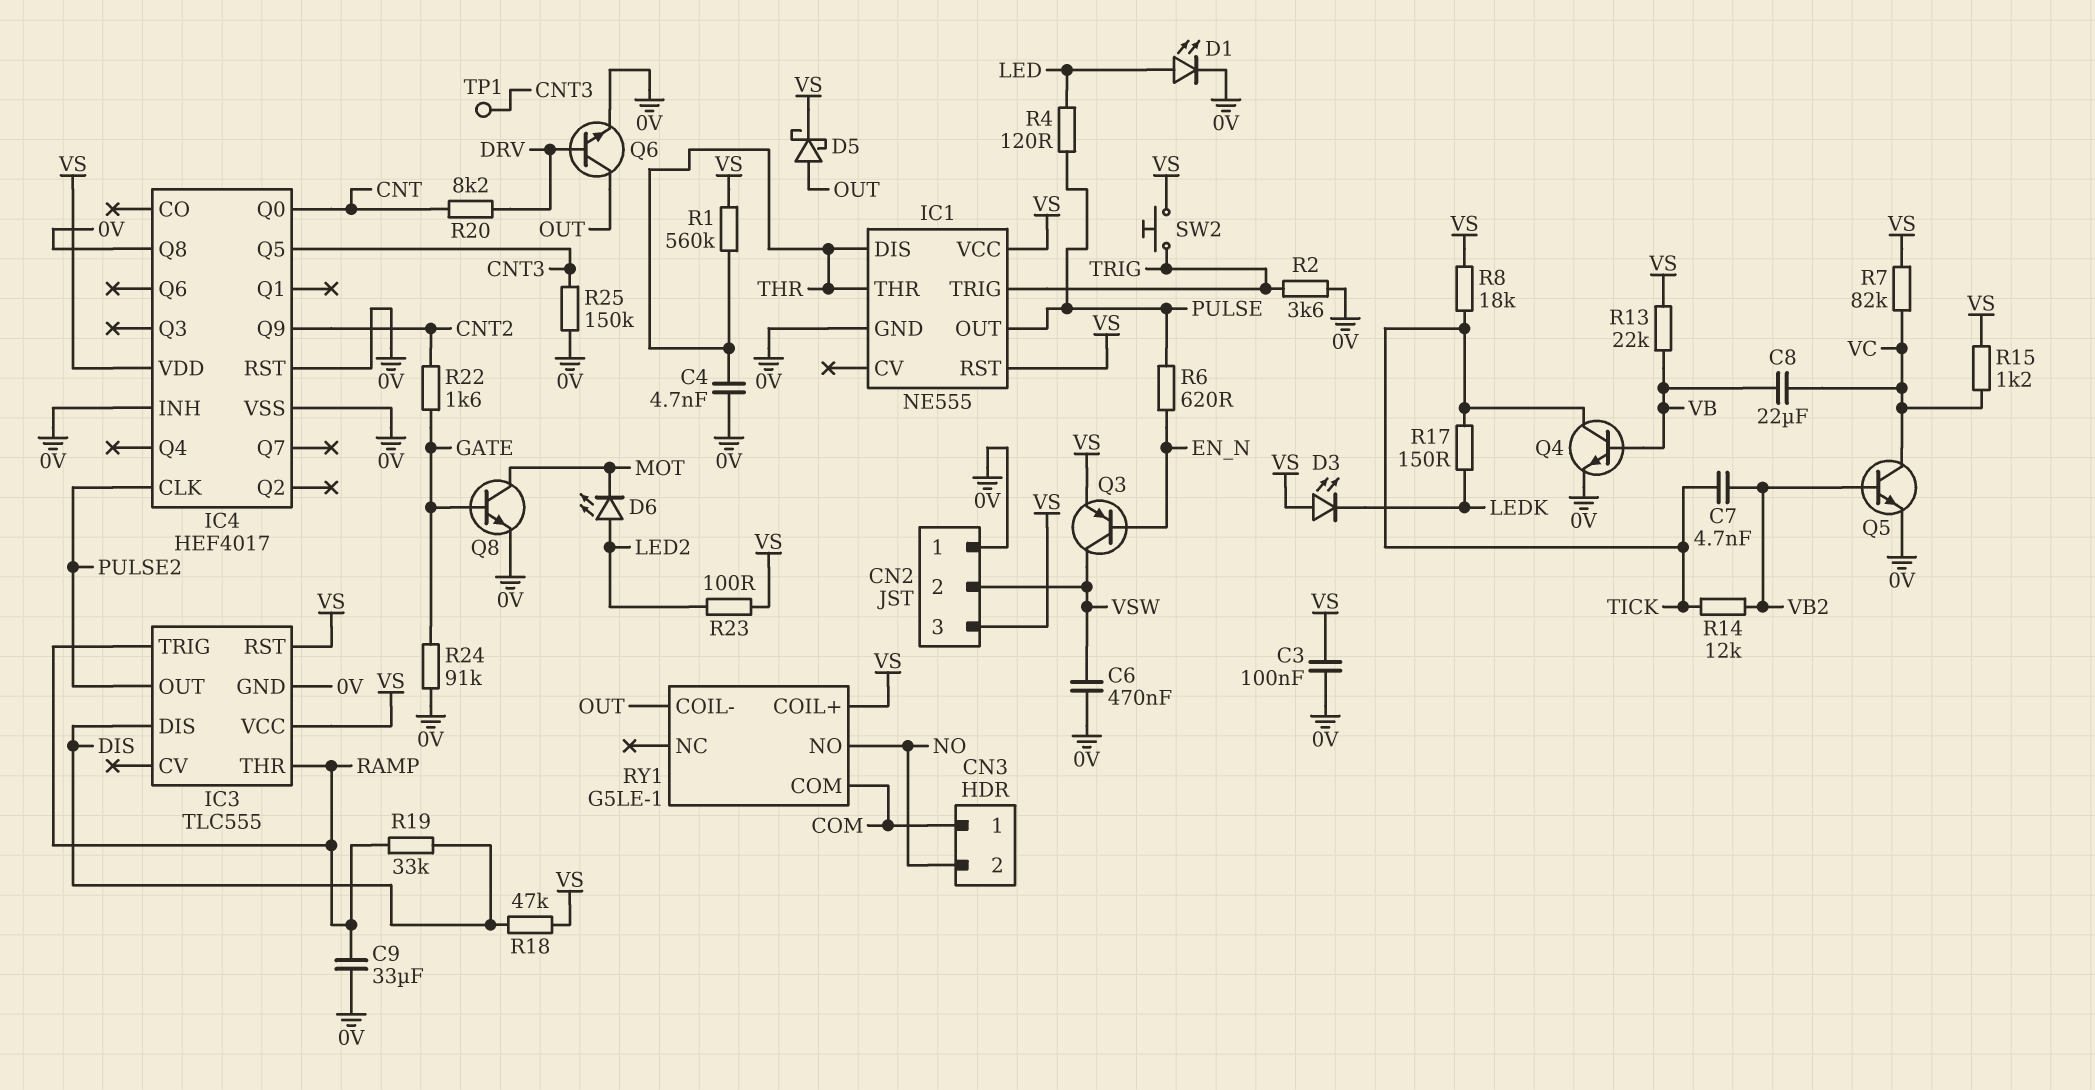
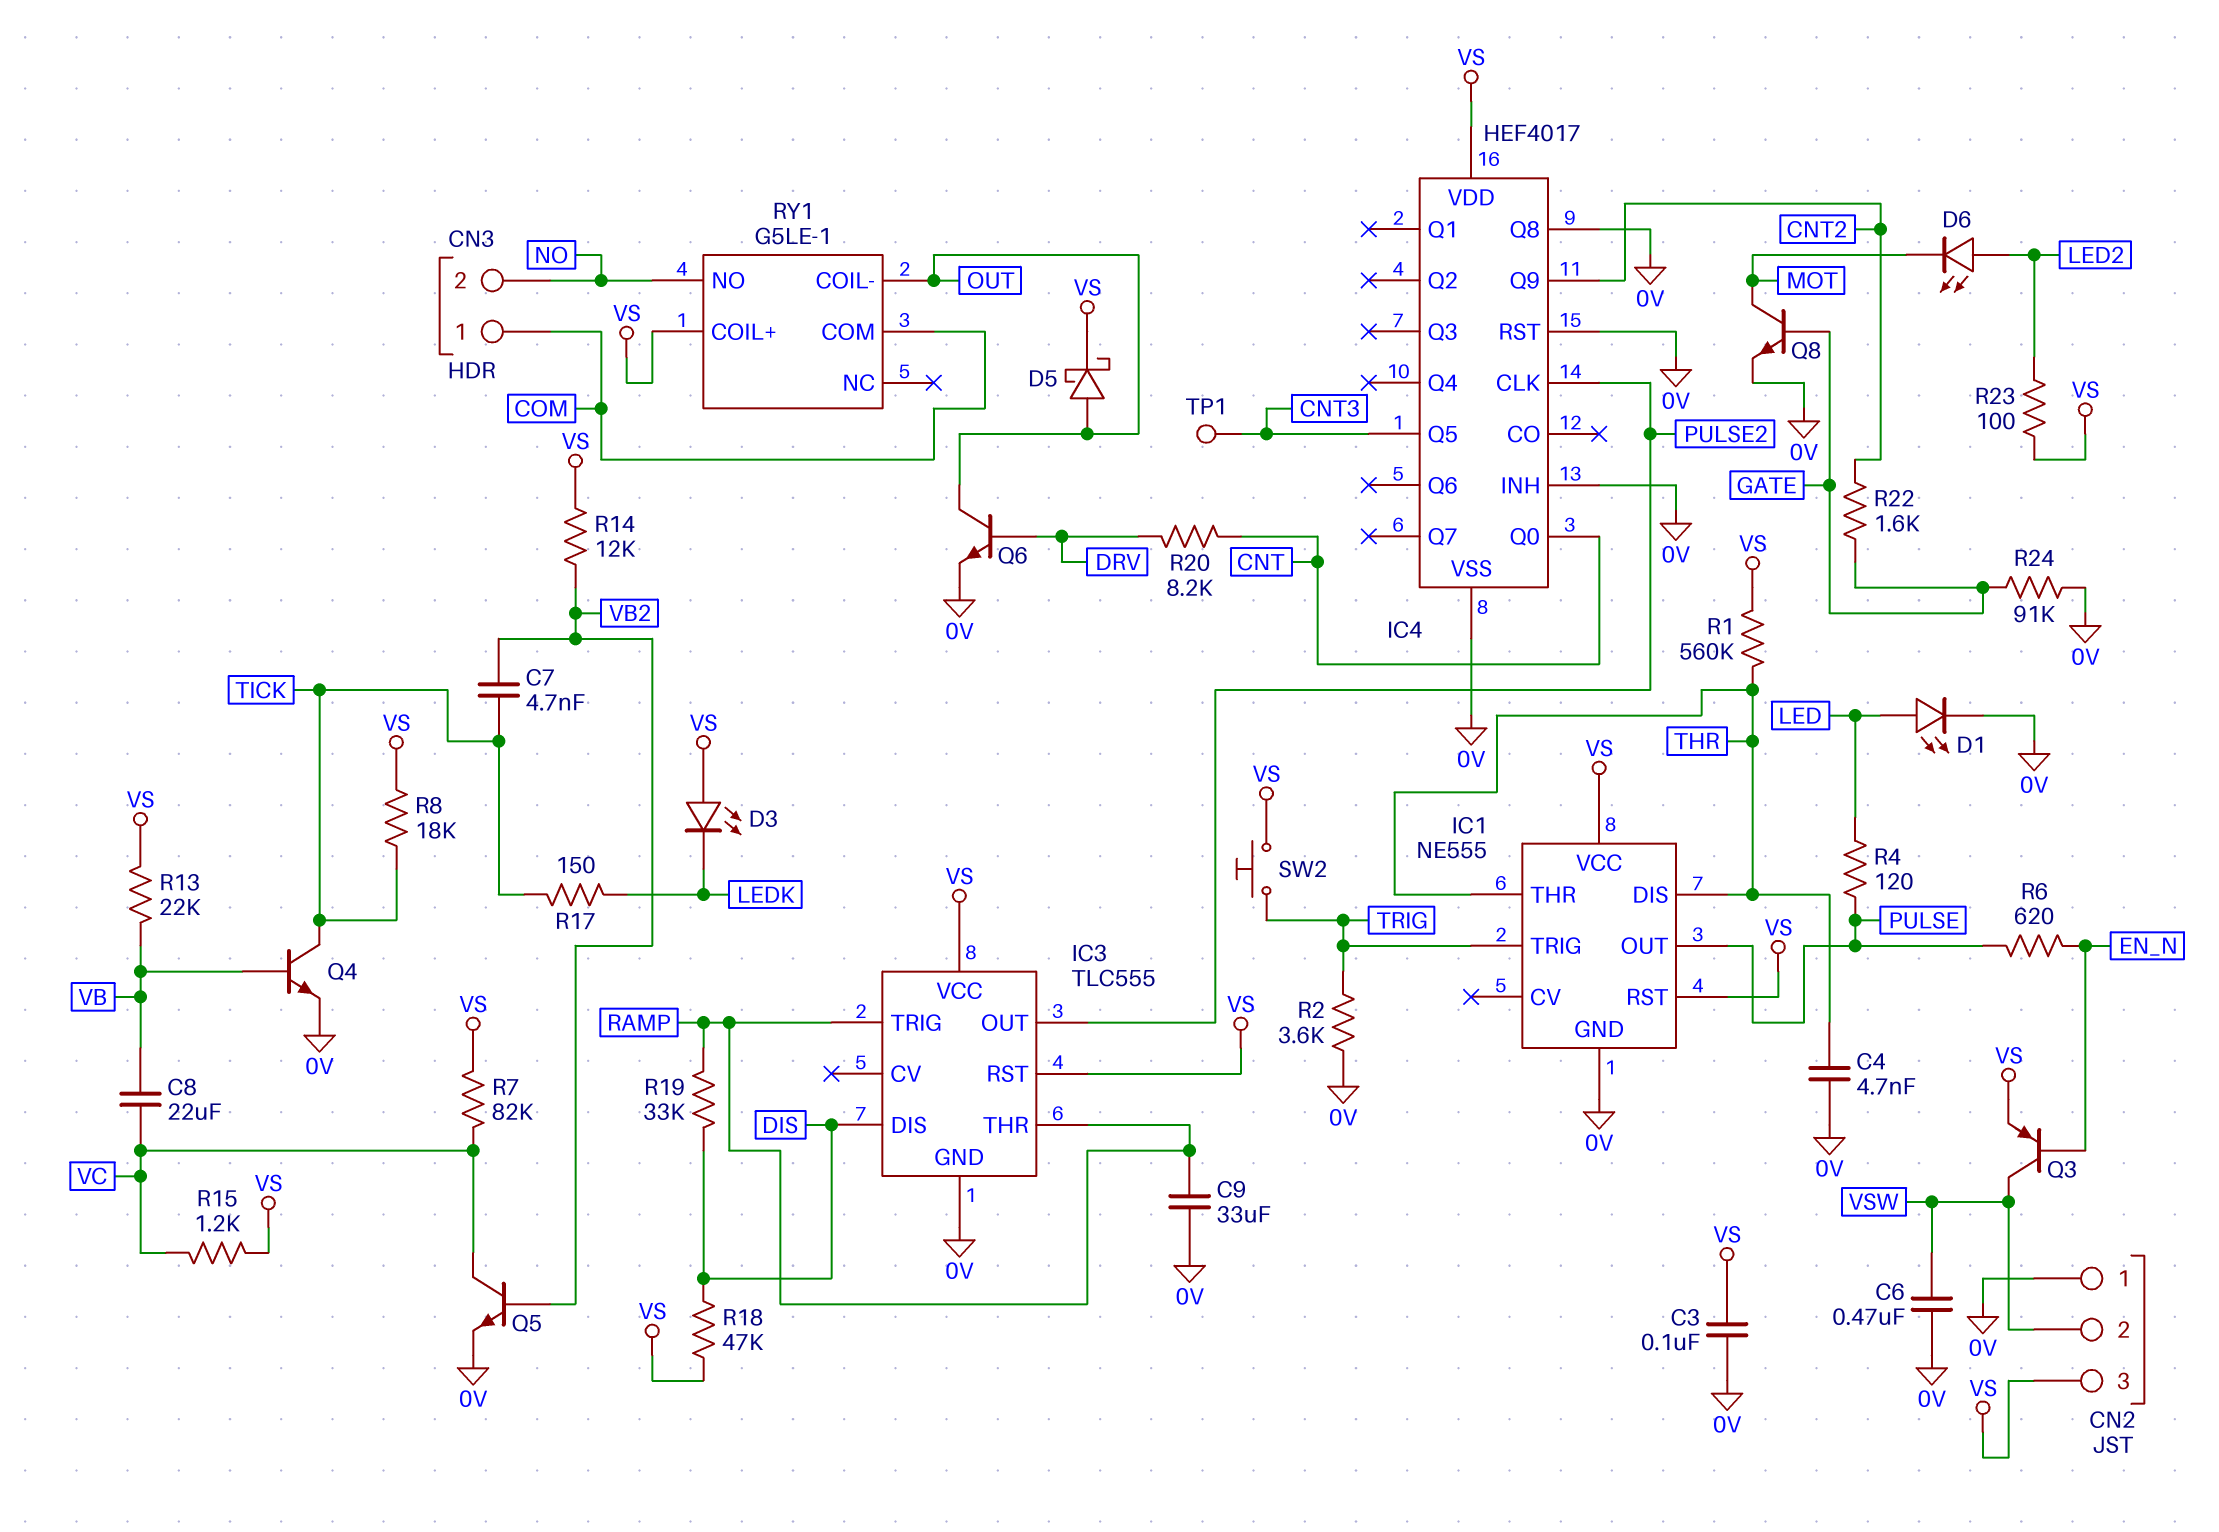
R14: 12k (TICK, VB2) -> 12k (VB2, VS)
R25: 150k (0V, CNT3) -> none

